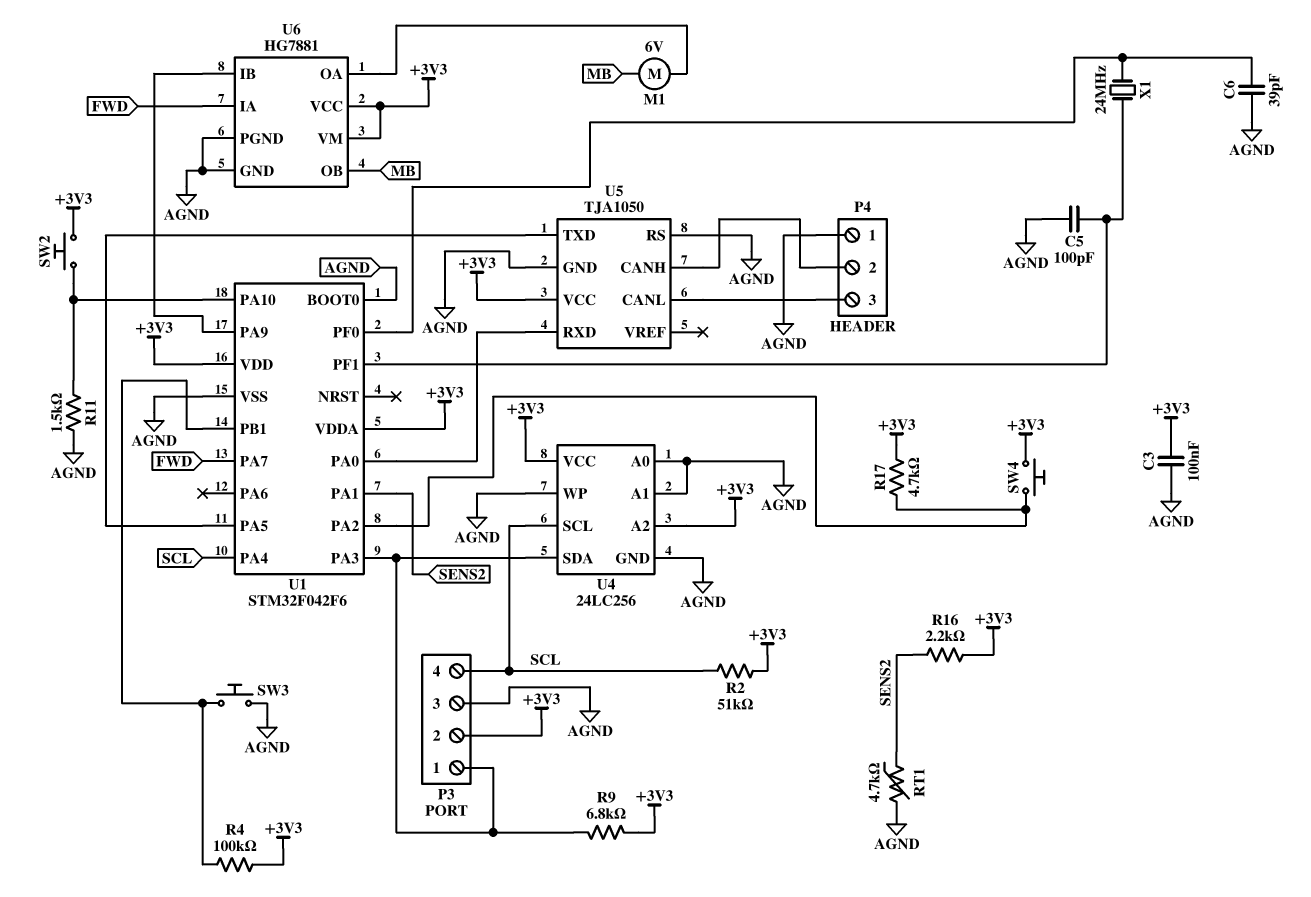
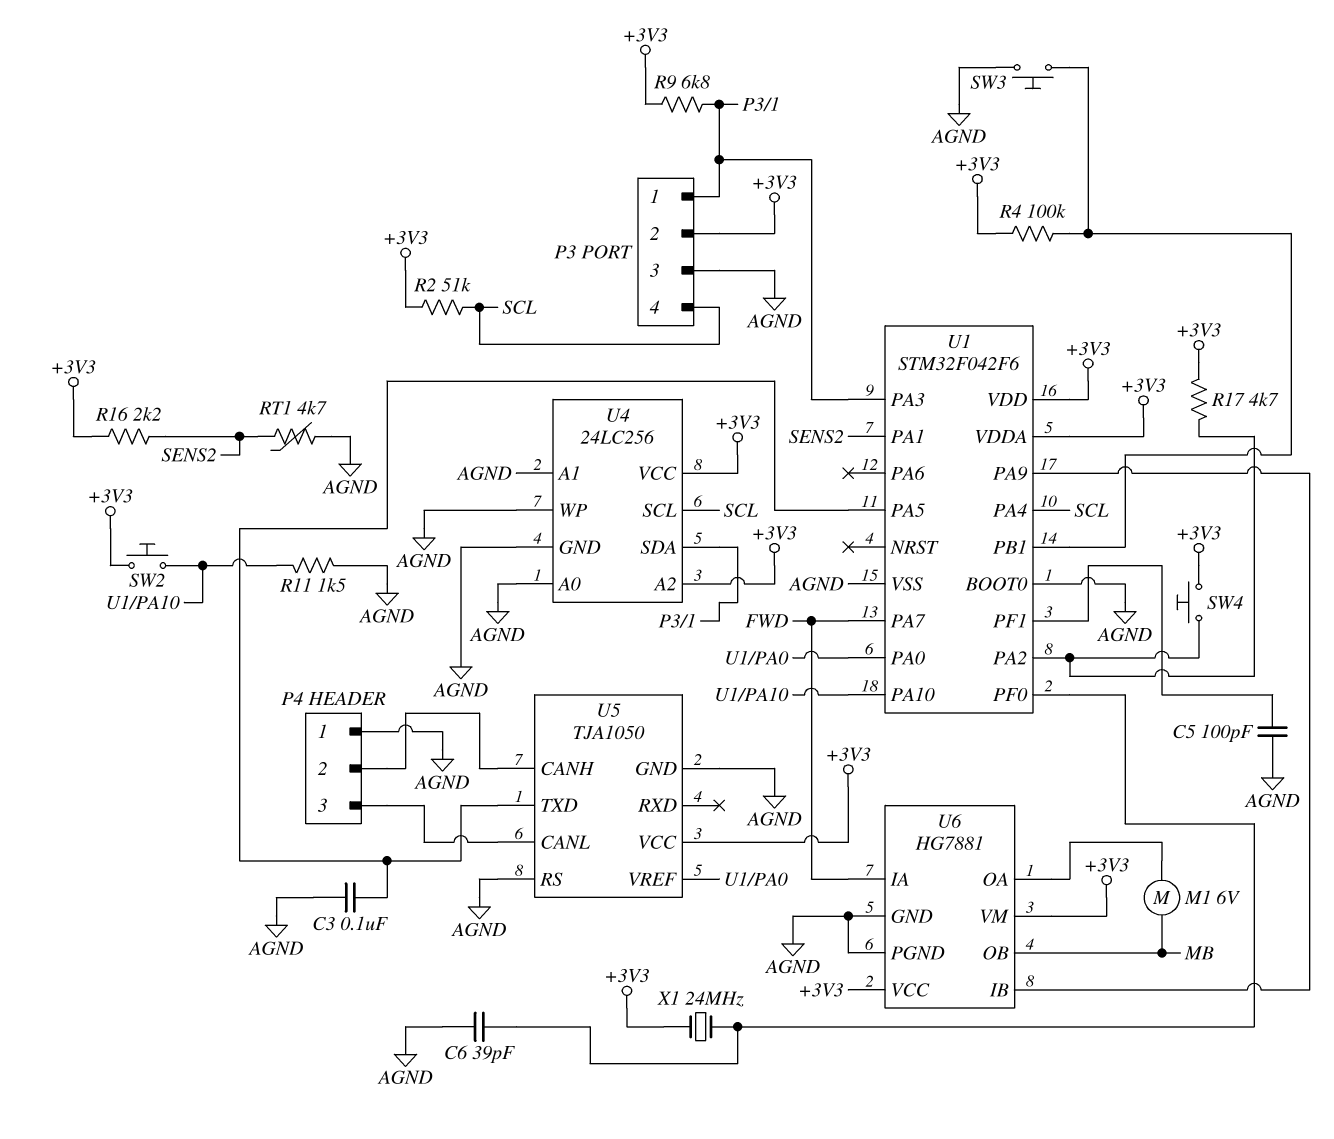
C3: 100nF (+3V3, AGND) -> 100nF (AGND, U1/PA5)
U5 pin RXD: U1/PA0 -> none
U5 pin VREF: none -> U1/PA0
X1: 24MHz (U1/PF0, U1/PF1) -> 24MHz (+3V3, U1/PF0)

